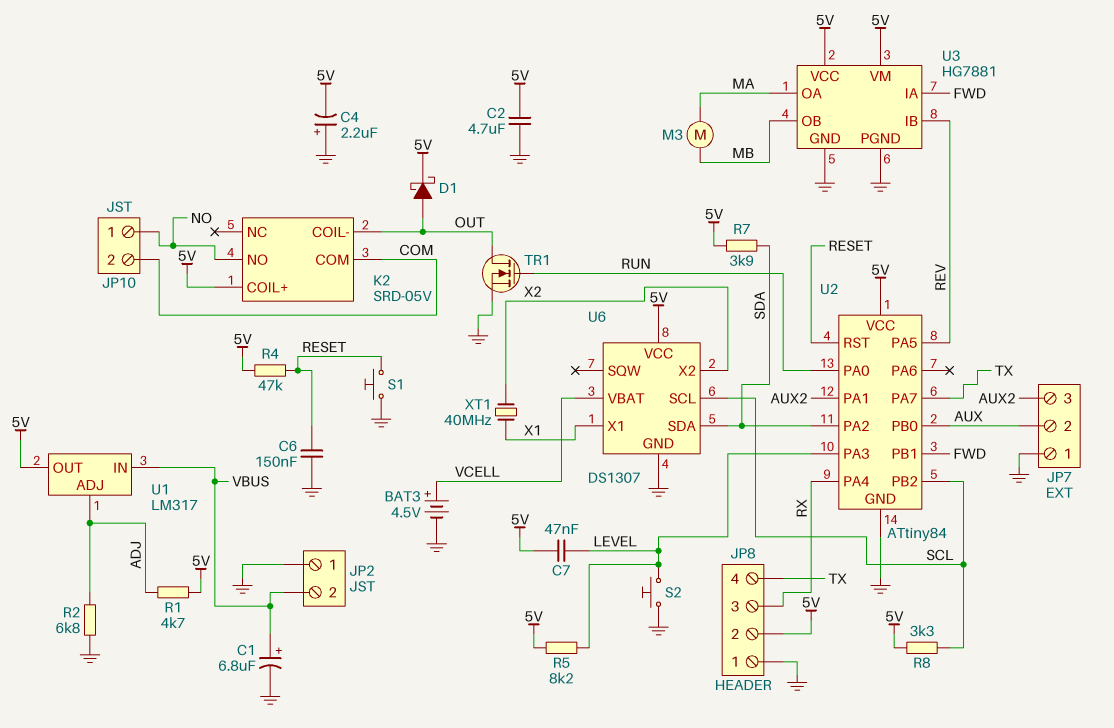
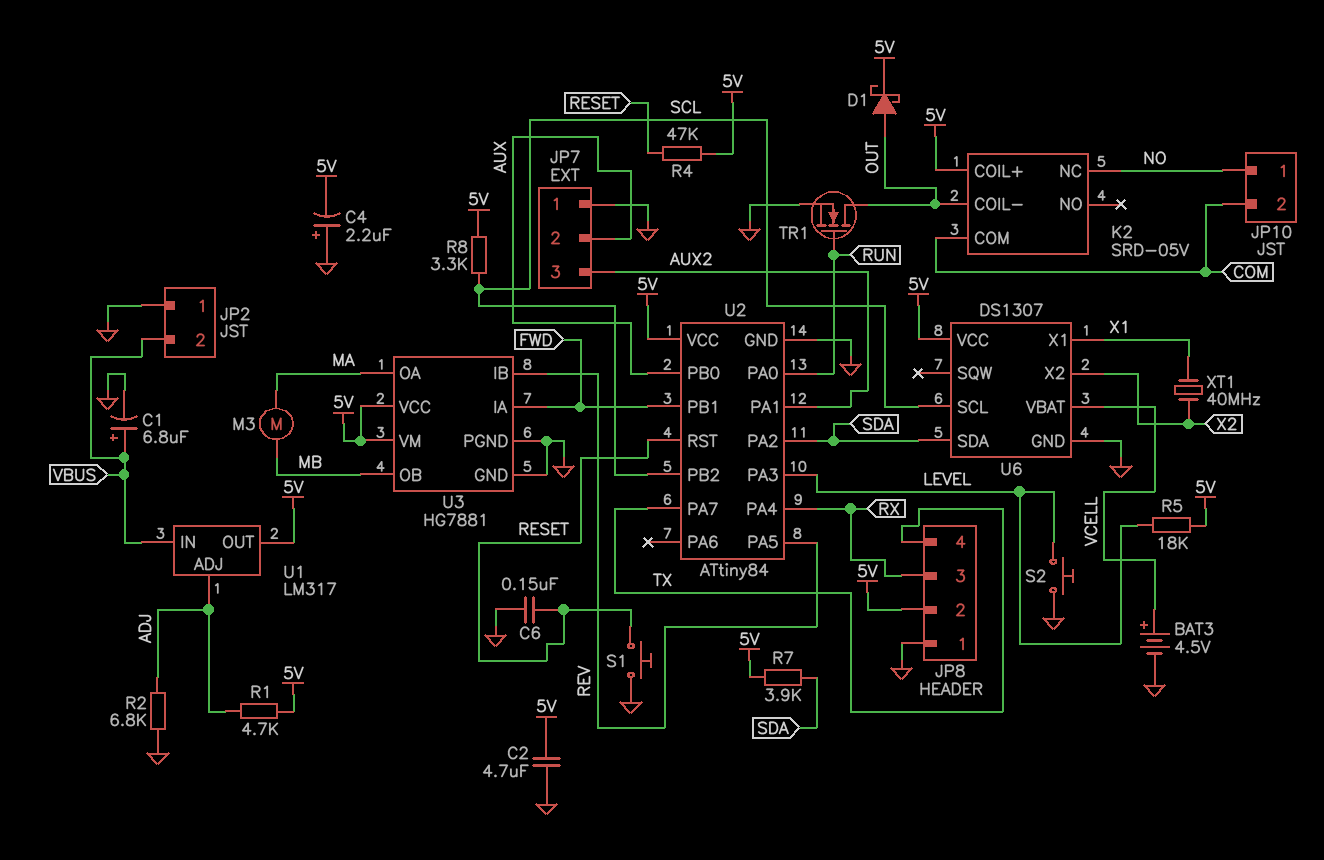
C7: 47nF (5V, LEVEL) -> none
K2 pin NC: none -> NO
K2 pin NO: NO -> none
R5: 8.2k (5V, LEVEL) -> 18k (5V, LEVEL)

